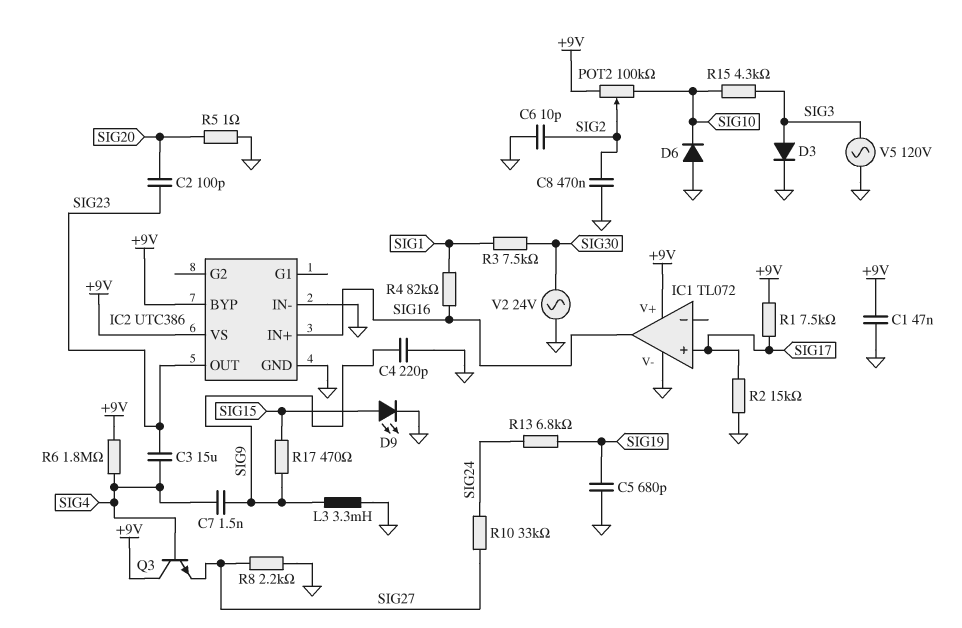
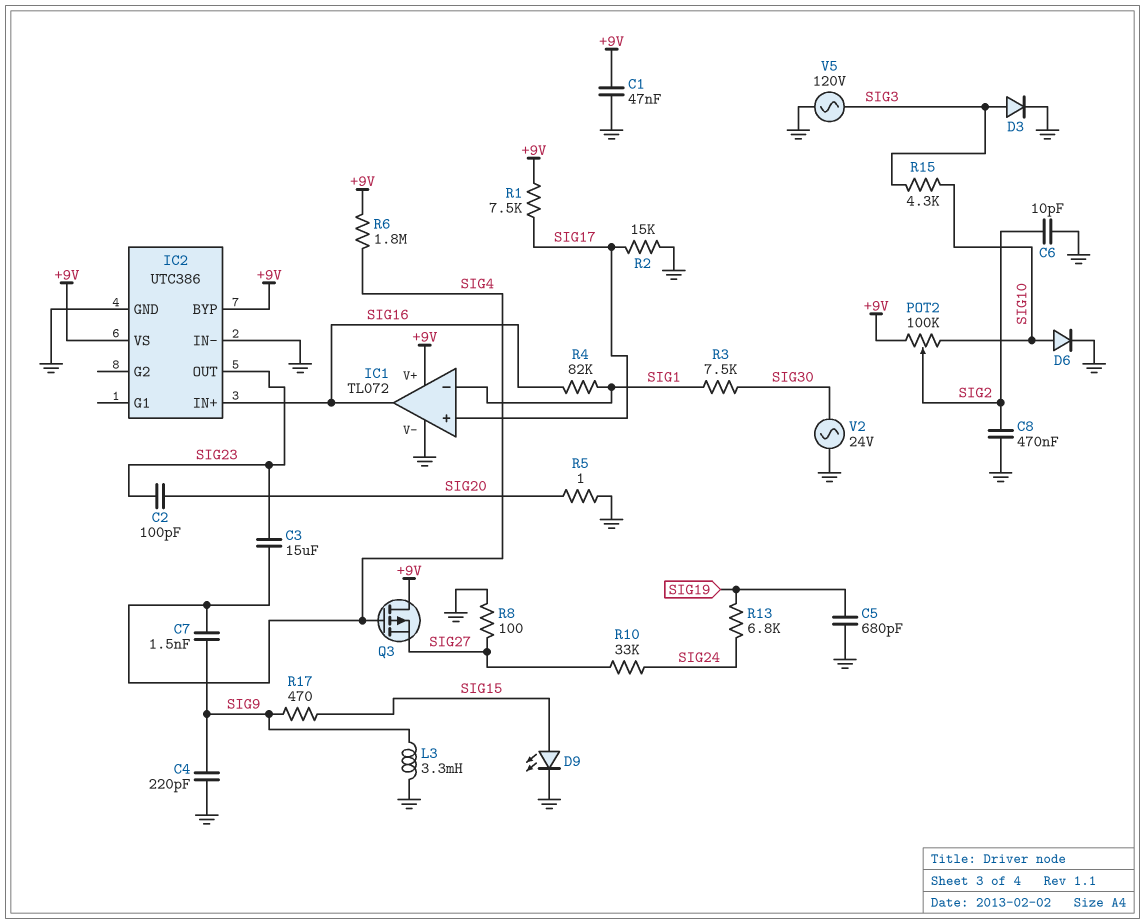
D6: diode (A GND, K SIG10) -> diode (A SIG10, K GND)
IC1 pin in-: none -> SIG1
Q3: NPN (B SIG4, C +9V, E SIG27) -> PMOS (G SIG4, D +9V, S SIG27)
R8: 2.2k (GND, SIG27) -> 100 (GND, SIG27)

